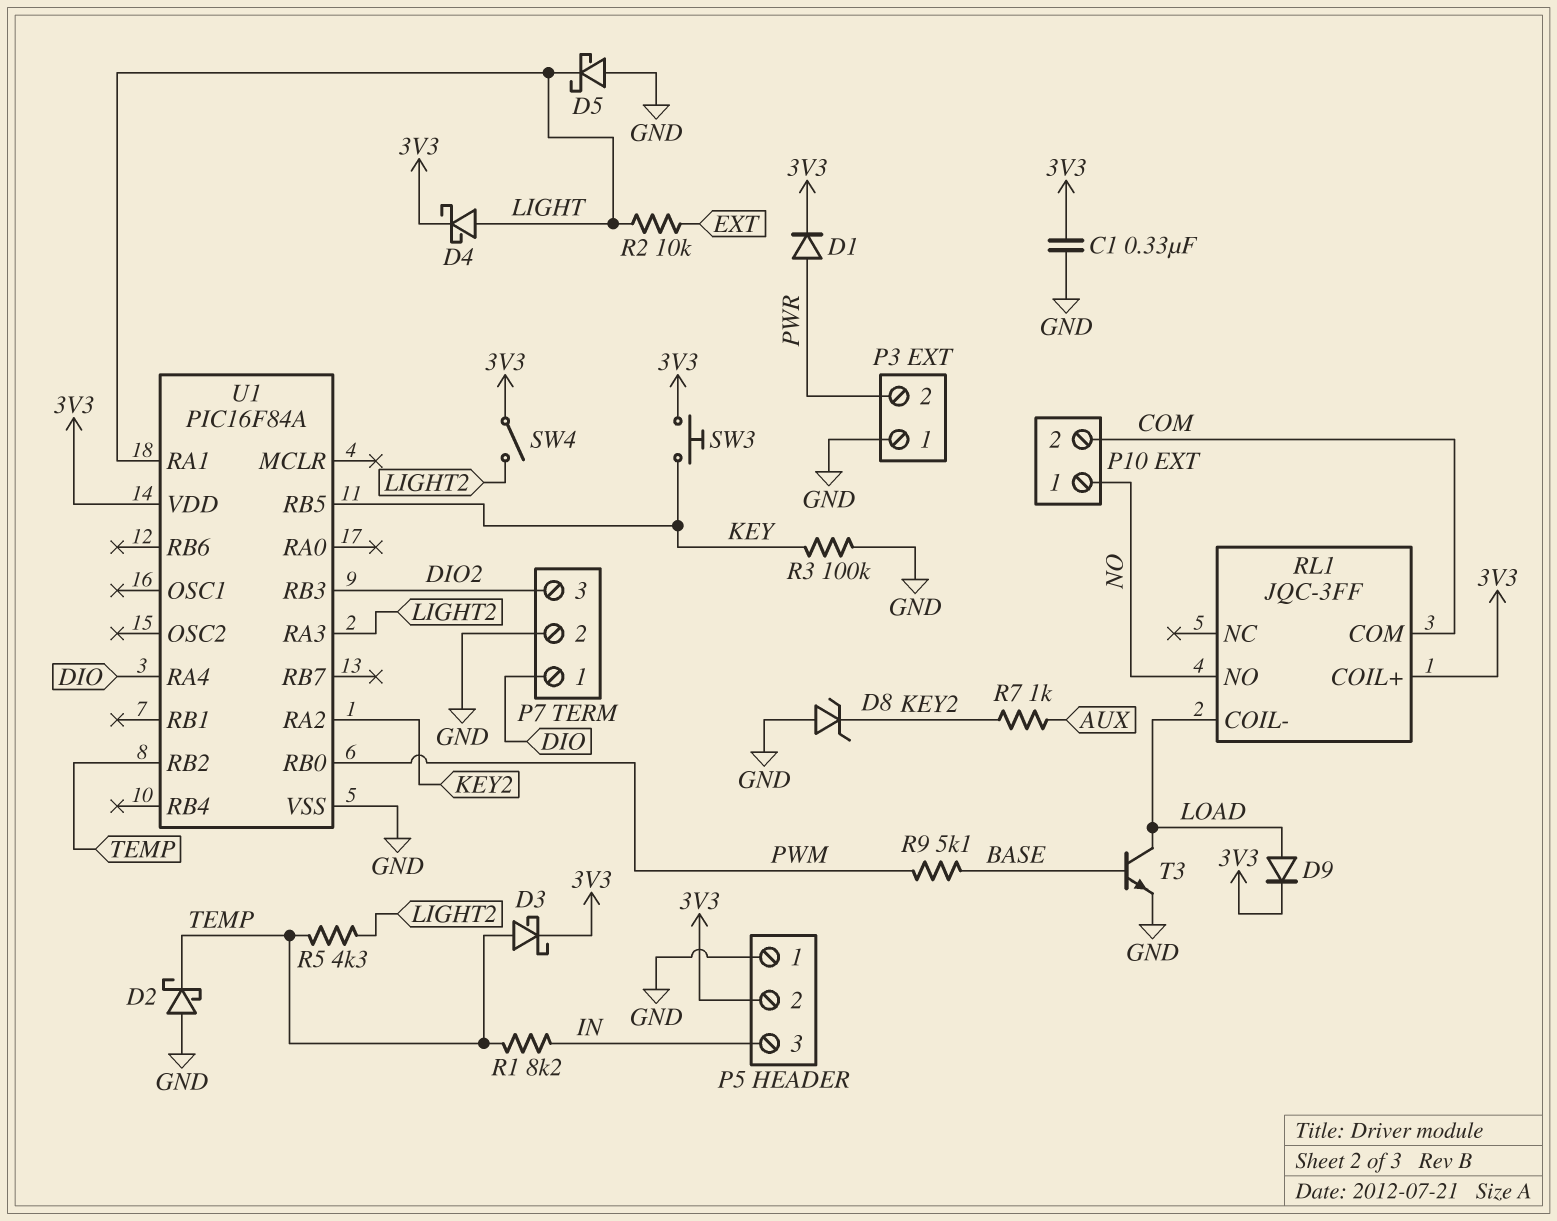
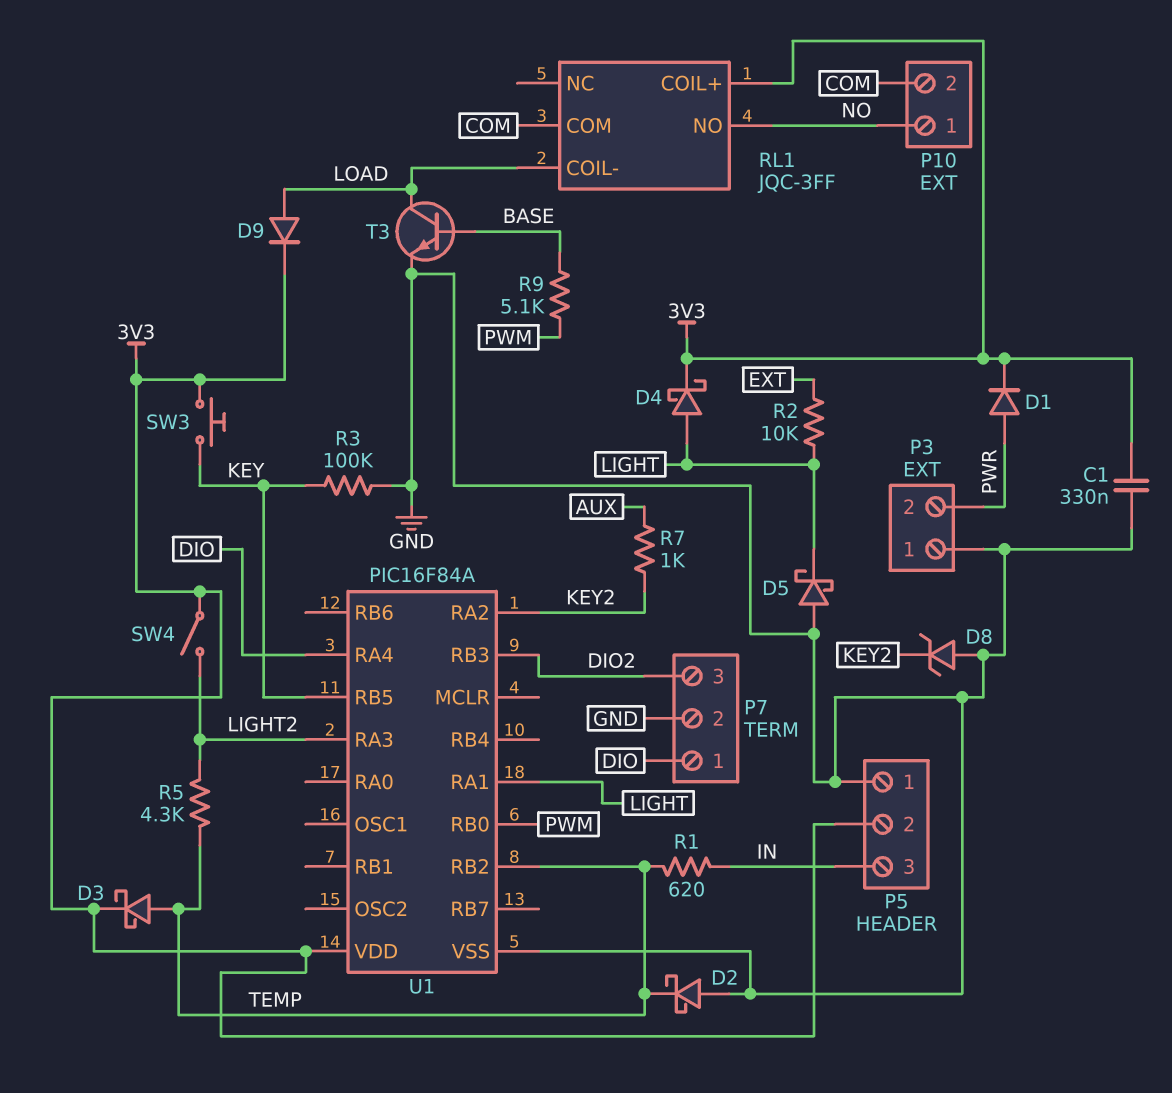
R1: 8.2k (IN, TEMP) -> 620 (IN, TEMP)

